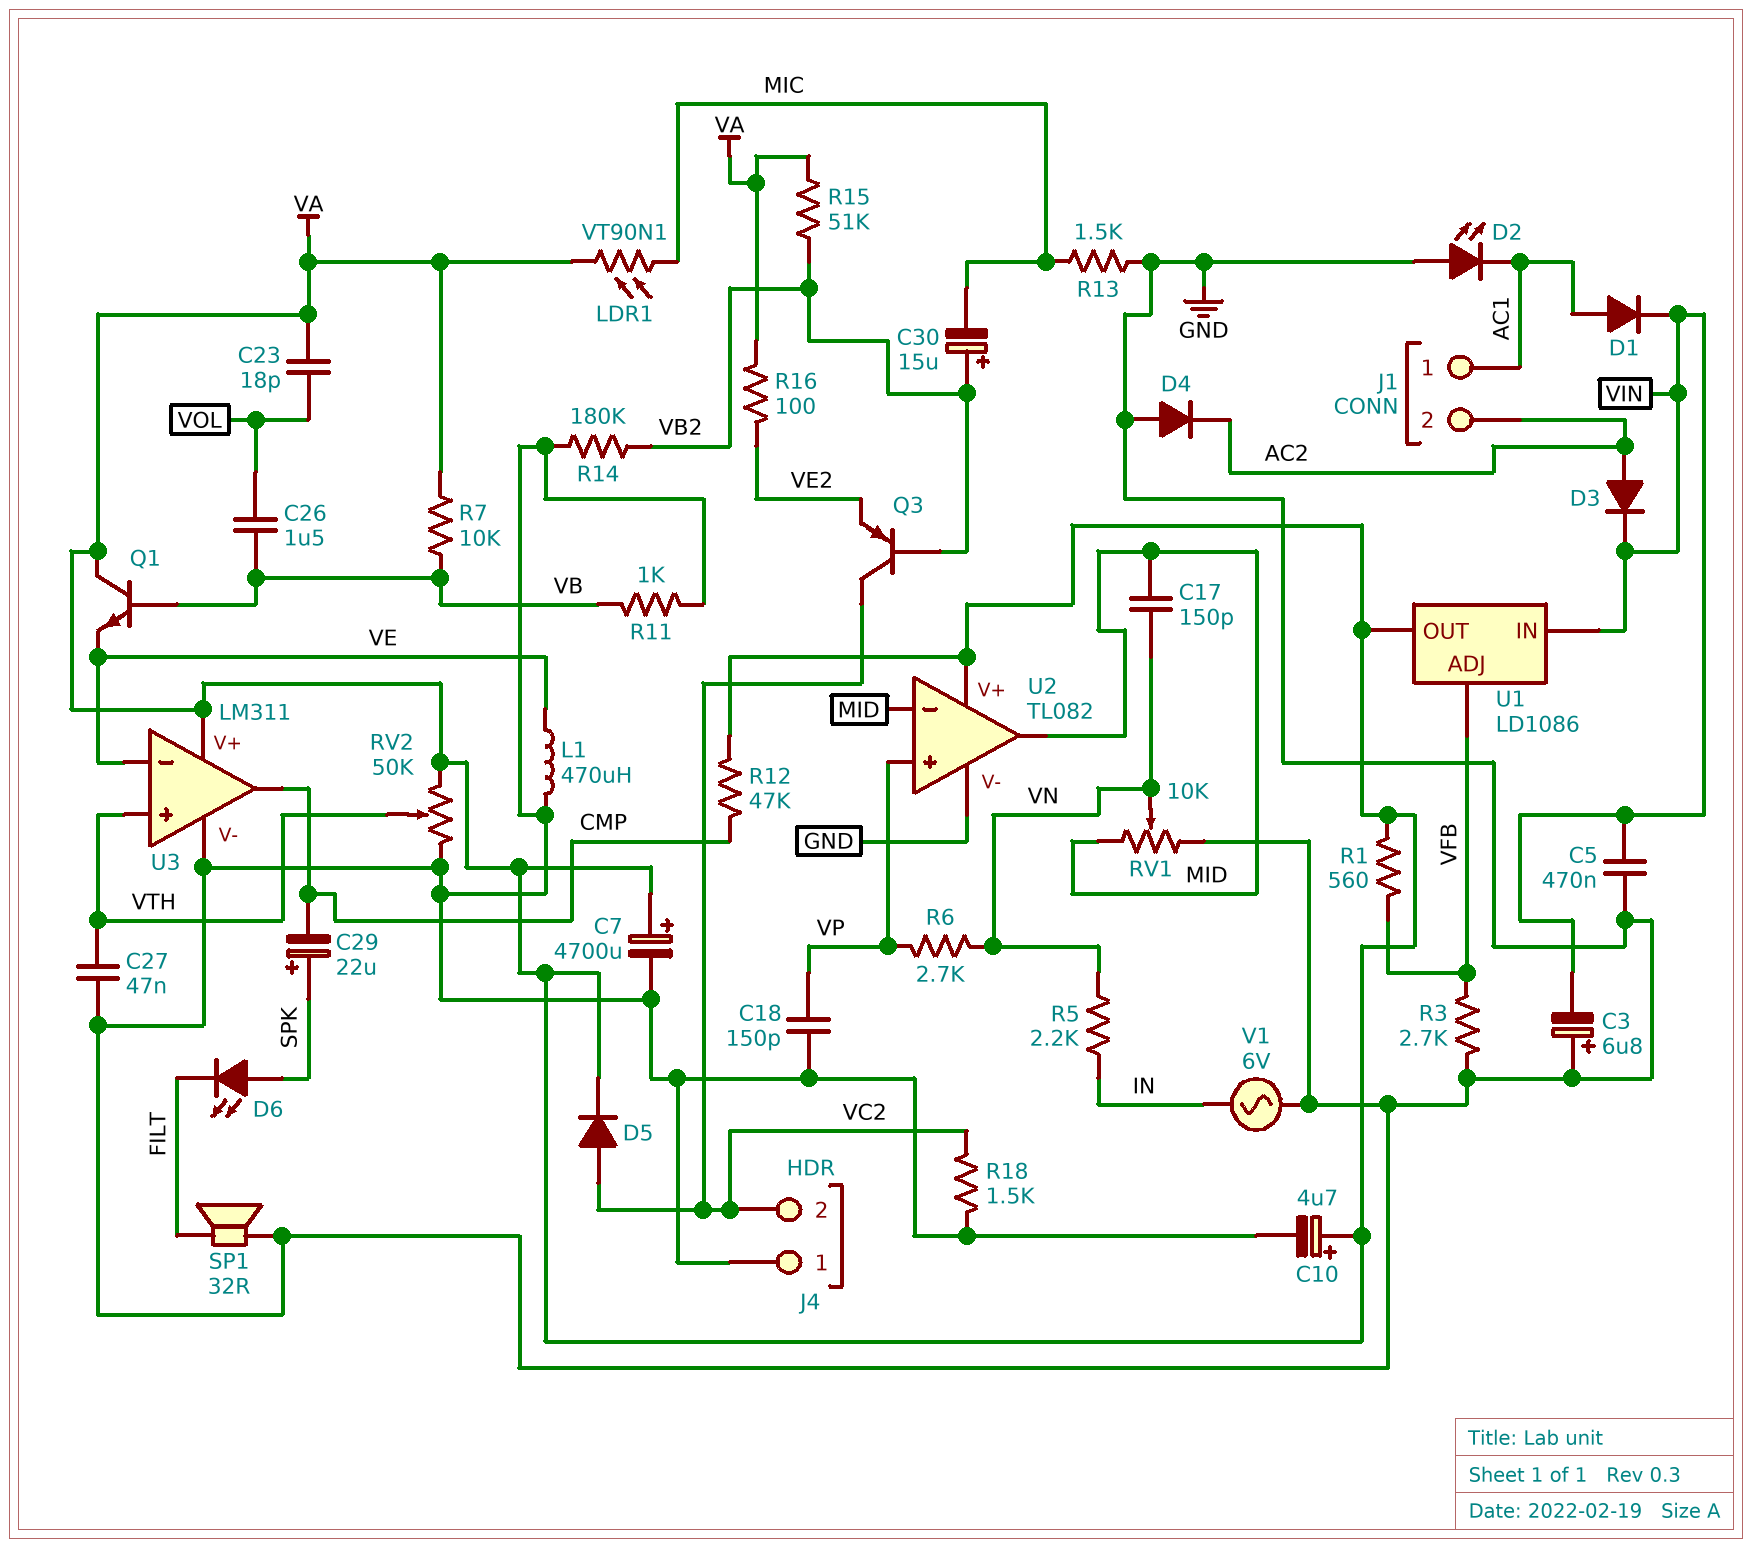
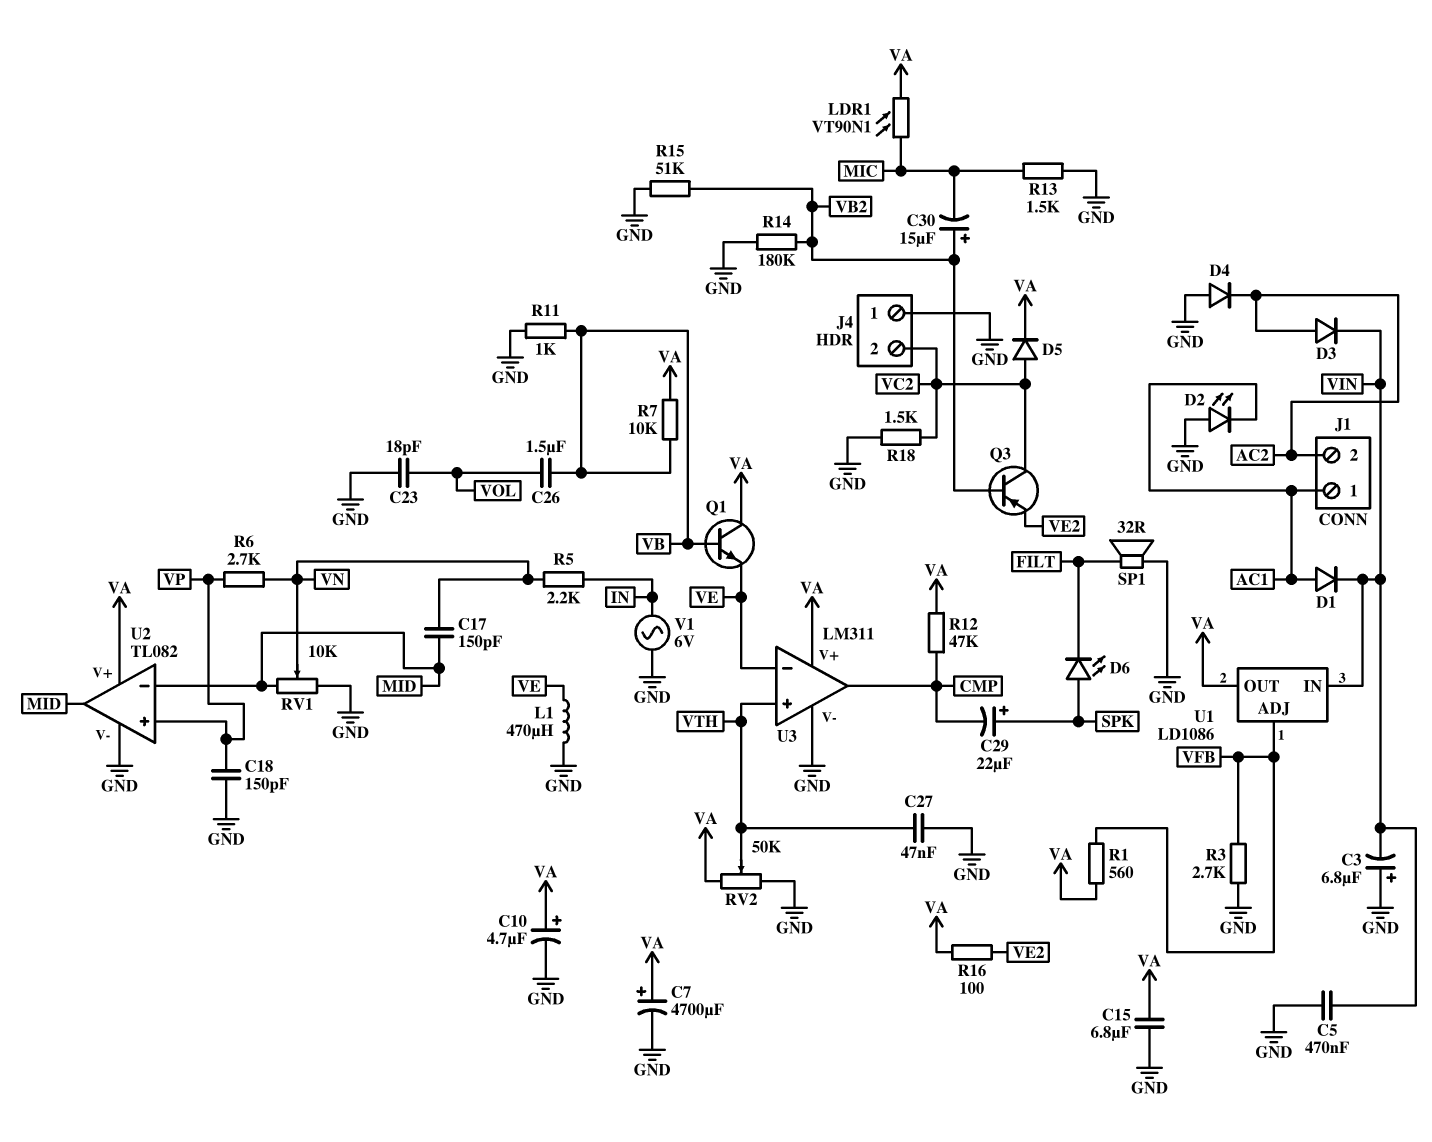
C15: none -> 6.8uF (GND, VA)
C23: 18pF (VA, VOL) -> 18pF (GND, VOL)
R15: 51k (VA, VB2) -> 51k (GND, VB2)

